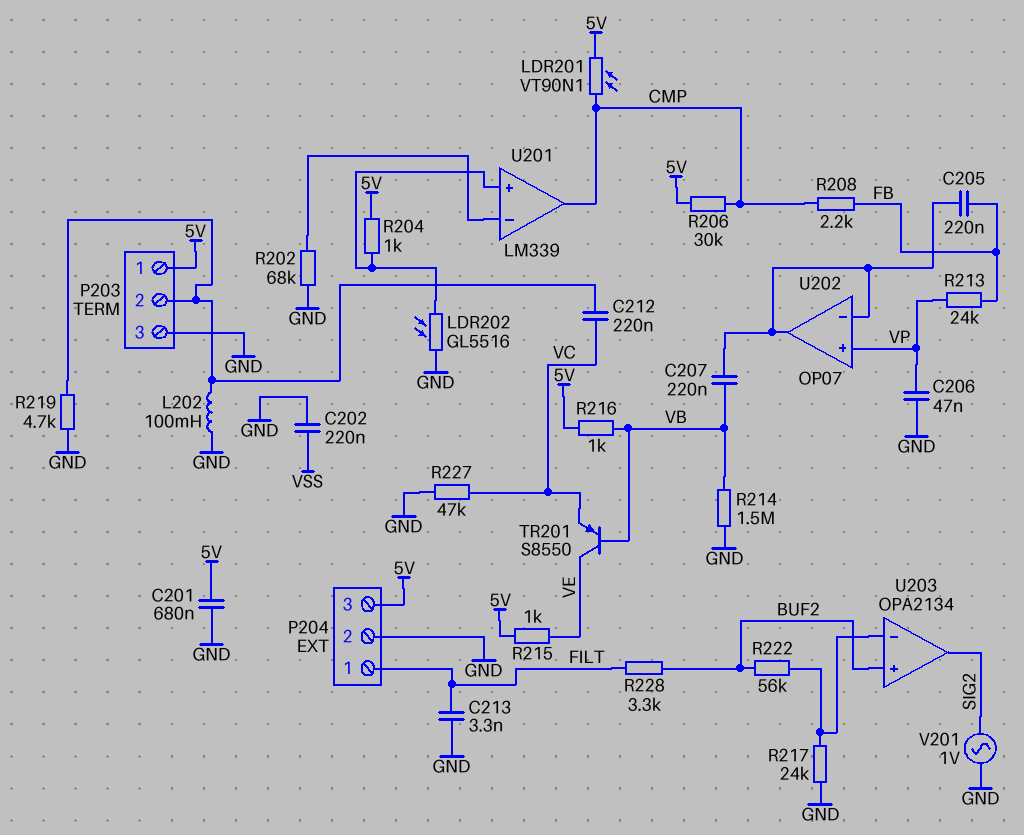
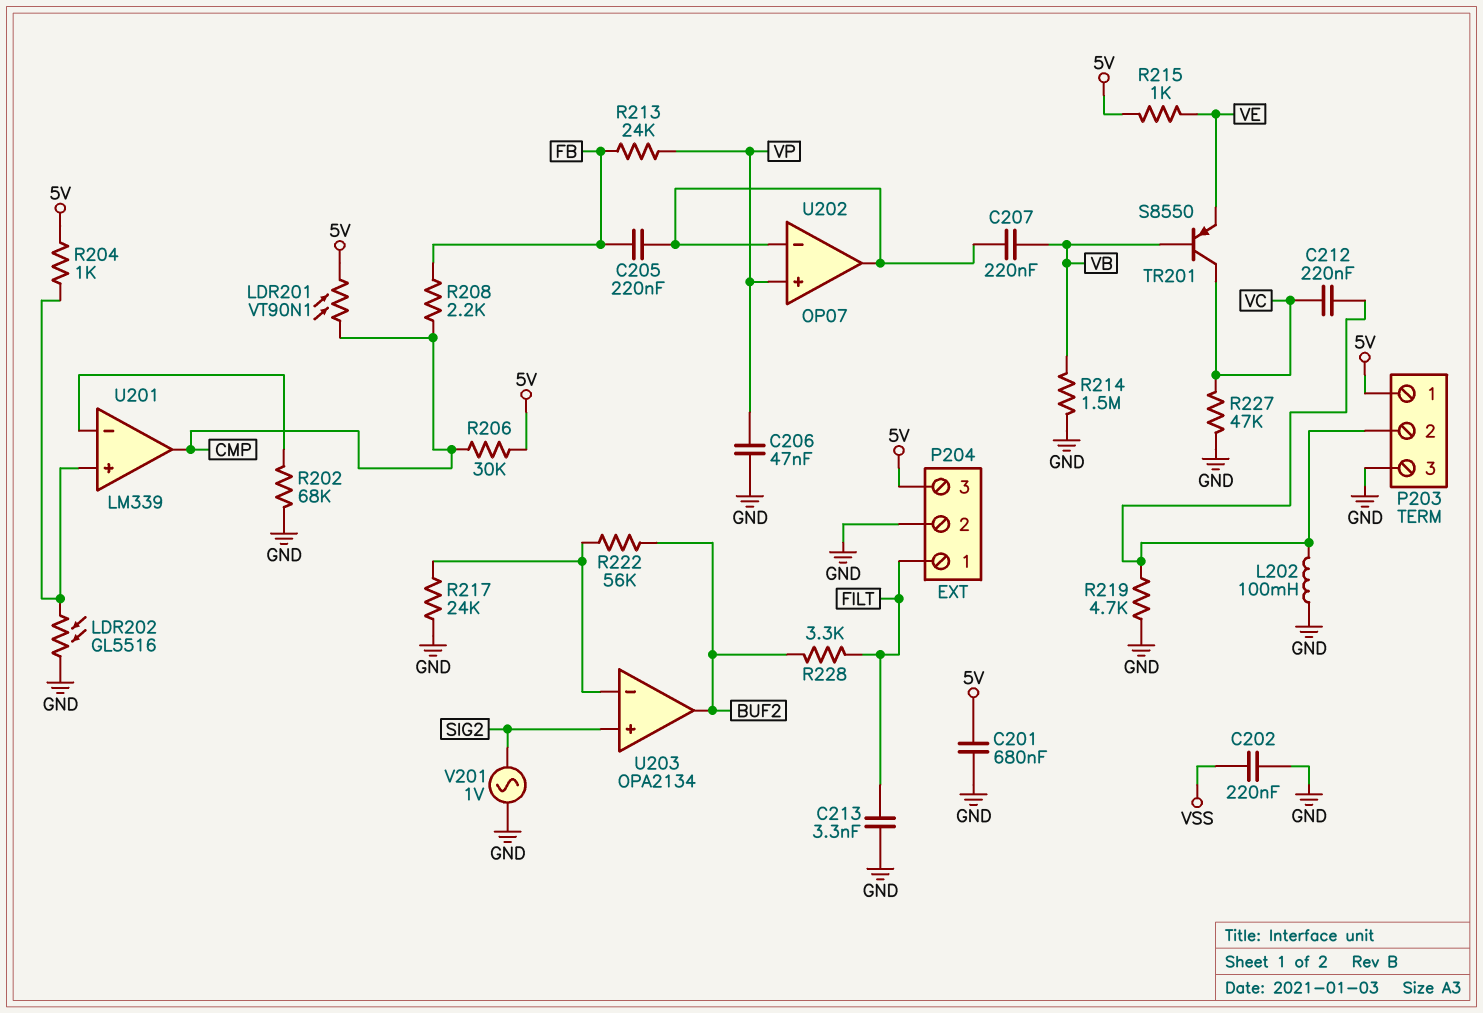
R216: 1k (5V, VB) -> none
TR201: PNP S8550 (B VB, C VE, E VC) -> PNP S8550 (B VB, C VC, E VE)
U203 pin in+: BUF2 -> SIG2
U203 pin out: SIG2 -> BUF2

